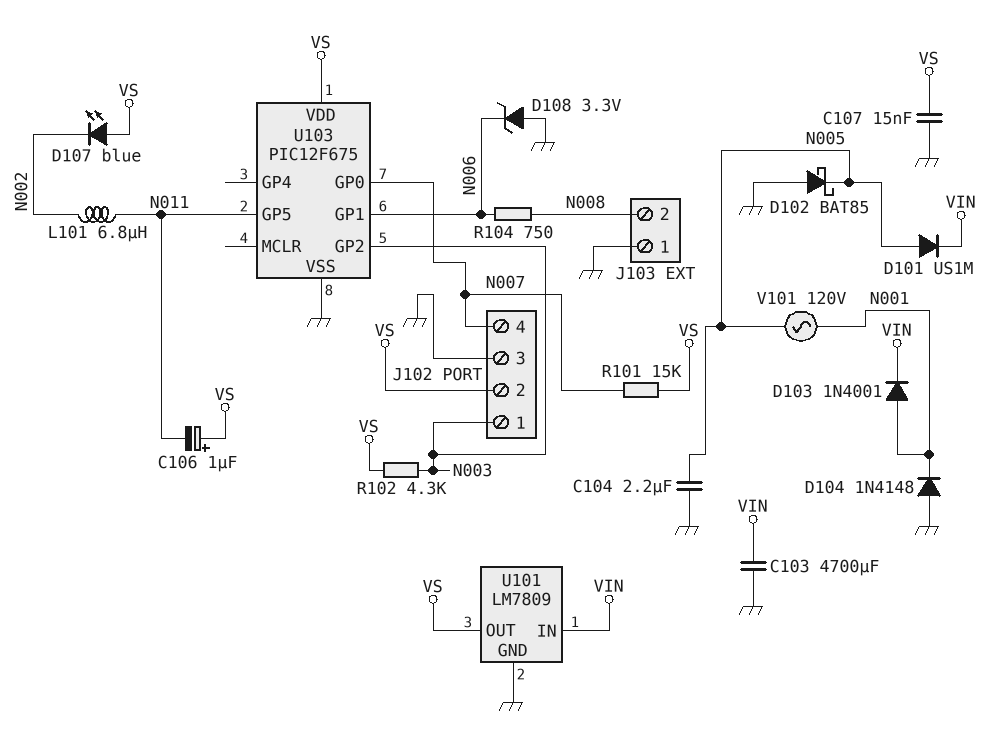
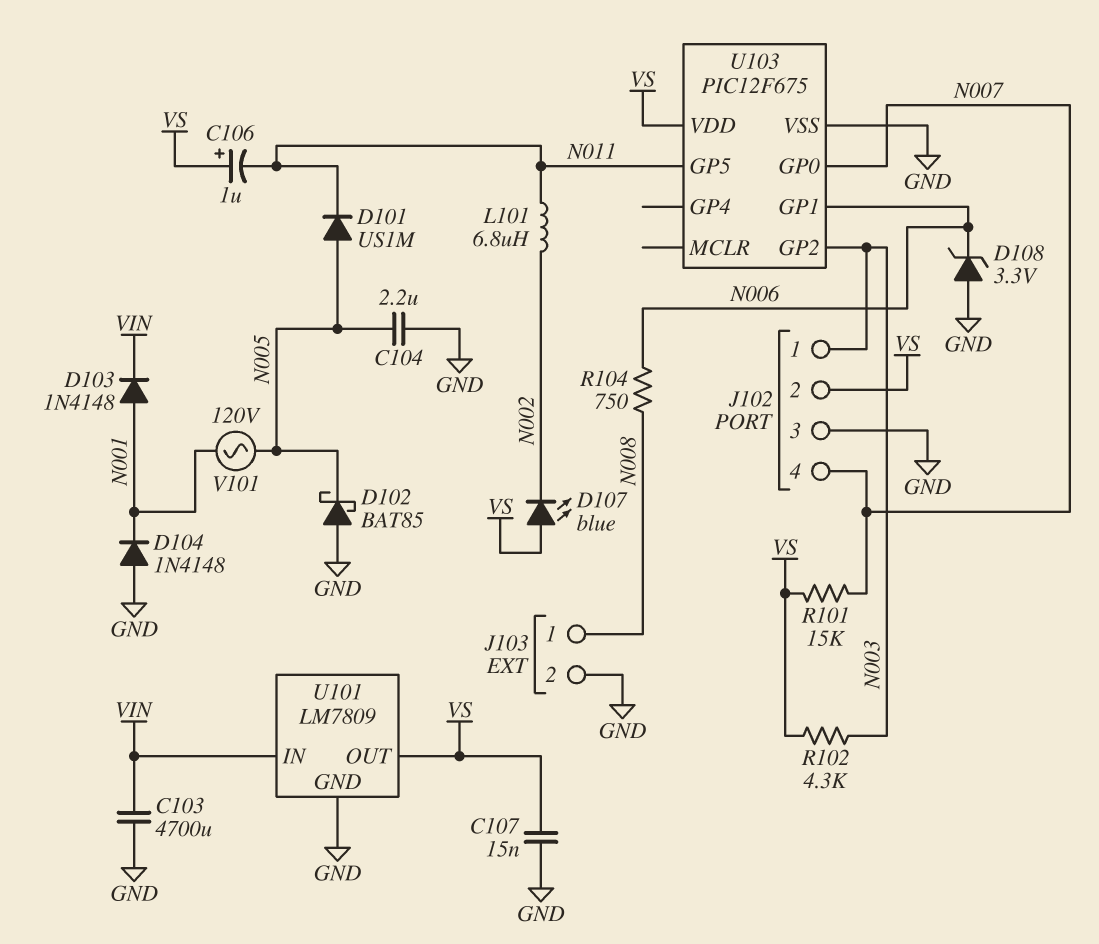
D101: diode US1M (A N005, K VIN) -> diode US1M (A N005, K N011)
D103: diode 1N4001 (A N001, K VIN) -> diode 1N4148 (A N001, K VIN)
J103 pin 1: GND -> N008
J103 pin 2: N008 -> GND

